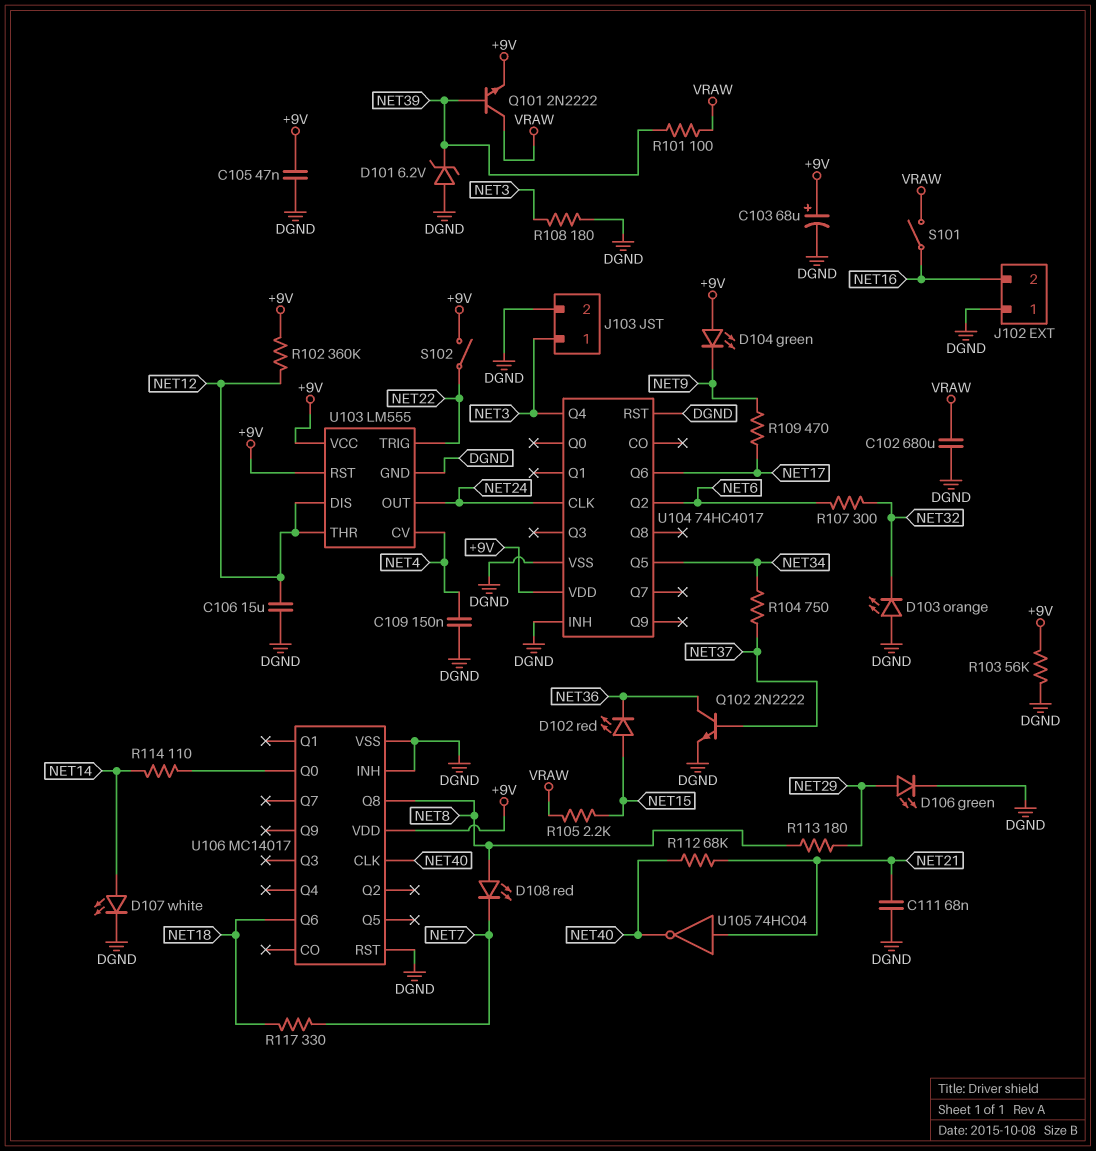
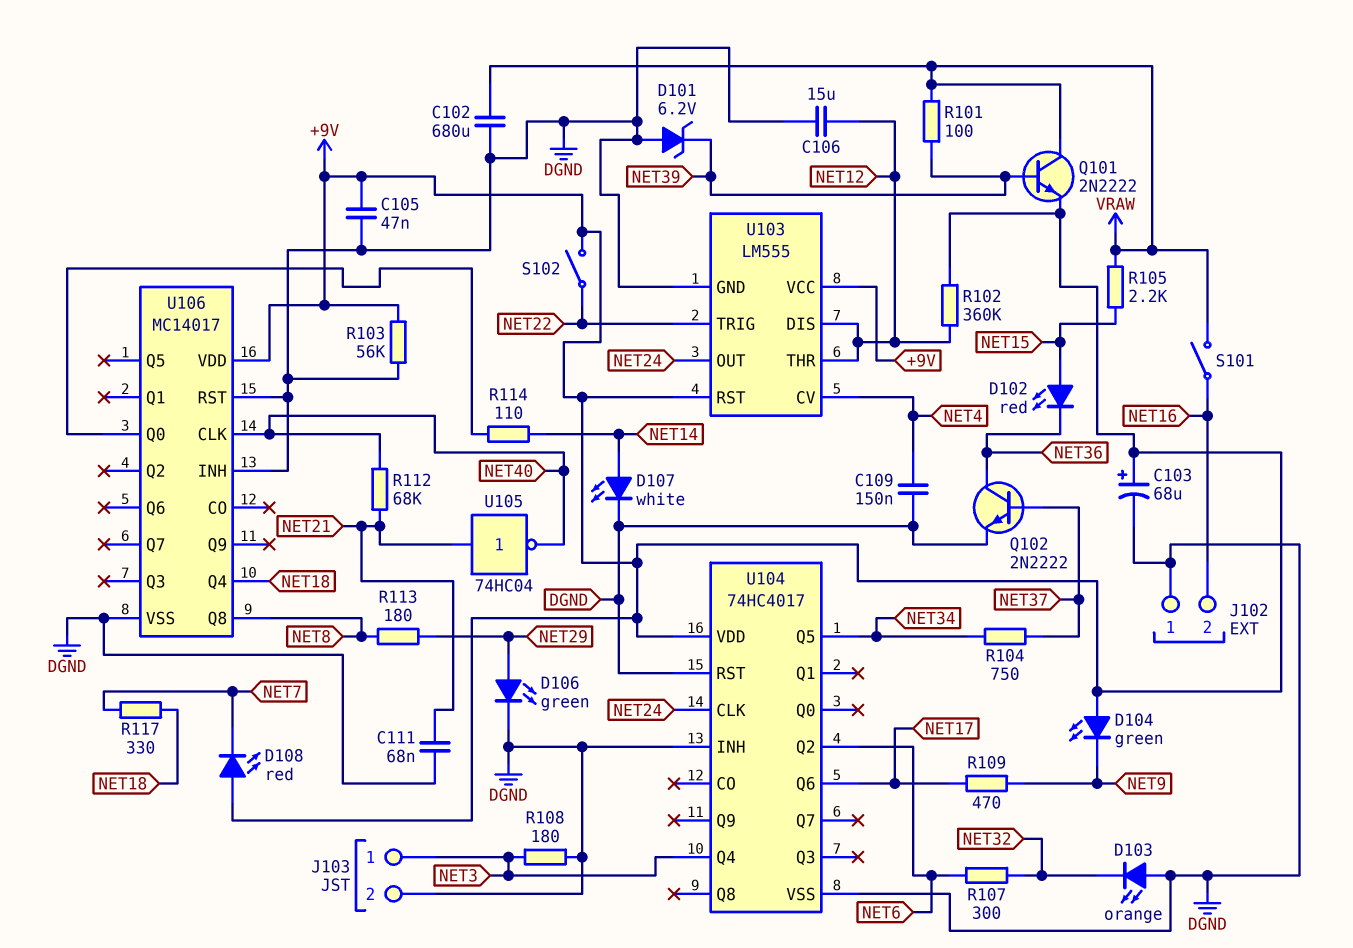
D108: LED red (A NET8, K NET7) -> LED red (A +9V, K NET7)
U106 pin Q4: none -> NET18
U106 pin Q6: NET18 -> none

